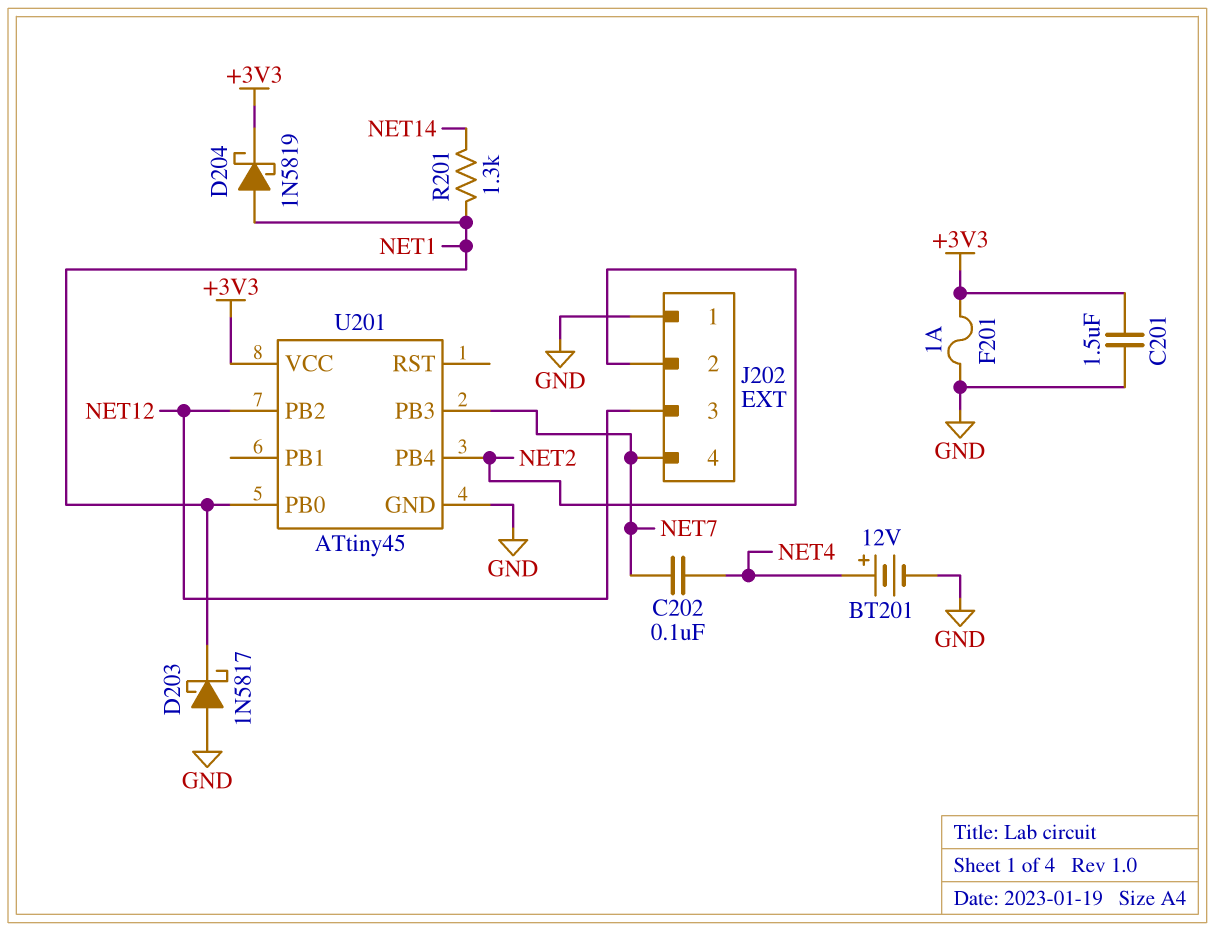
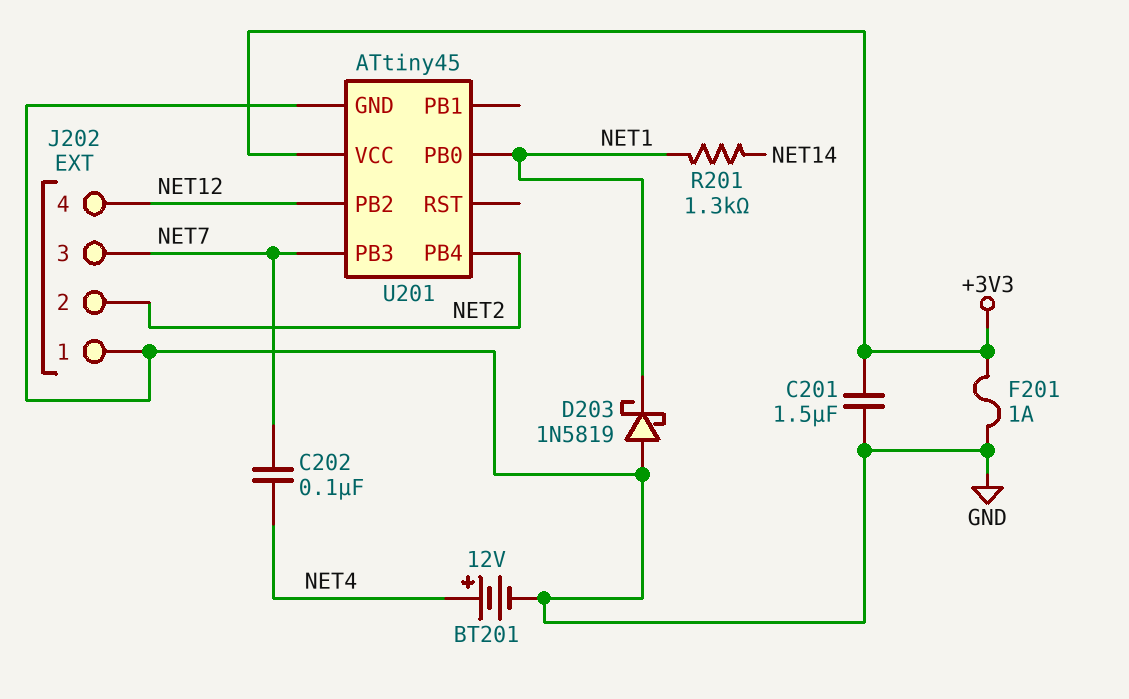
D203: schottky 1N5817 (A GND, K NET1) -> schottky 1N5819 (A GND, K NET1)
D204: schottky 1N5819 (A NET1, K +3V3) -> none
J202 pin 3: NET12 -> NET7
J202 pin 4: NET7 -> NET12

